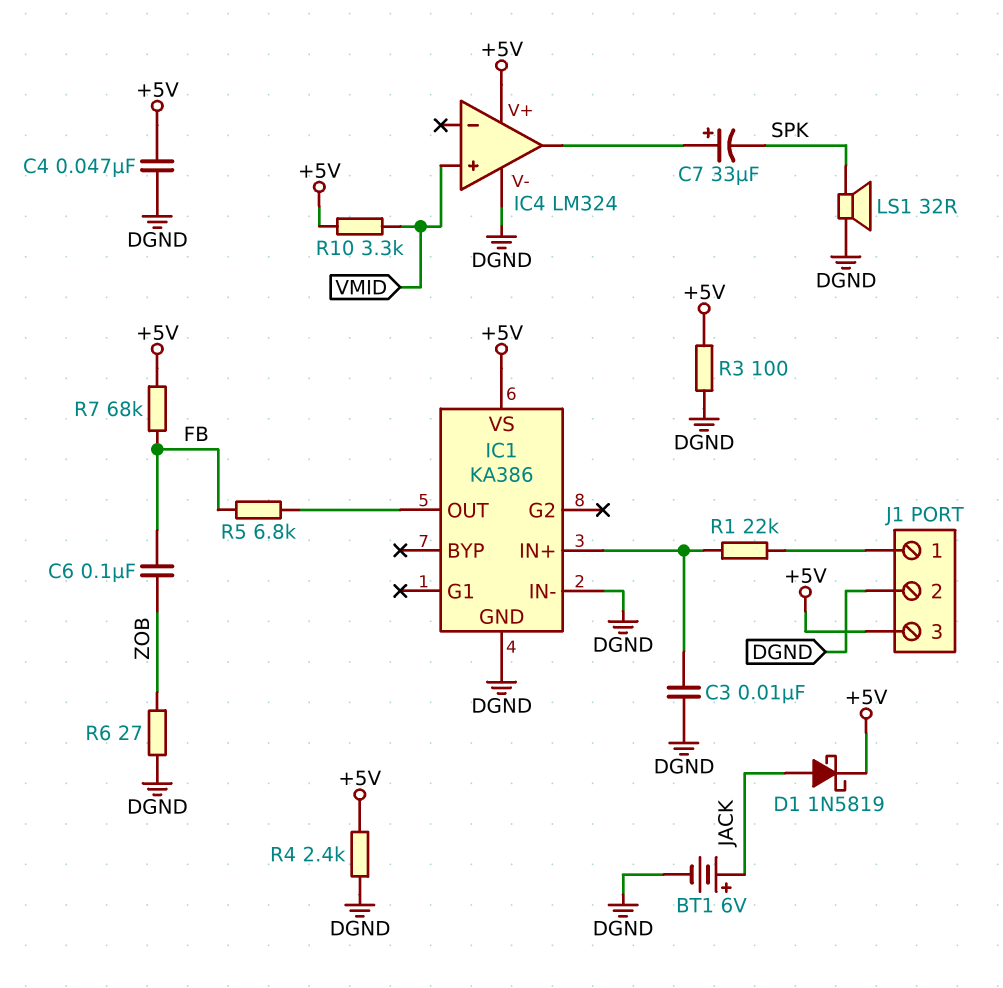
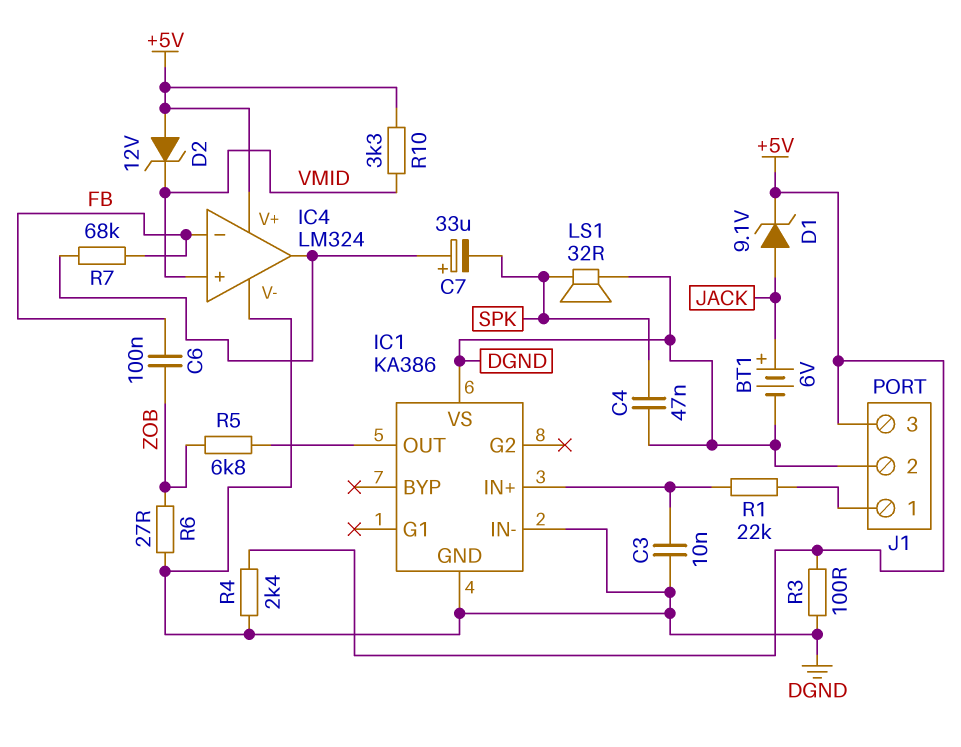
C4: 47nF (+5V, DGND) -> 47nF (DGND, SPK)
D1: schottky 1N5819 (A JACK, K +5V) -> zener 9.1V (A JACK, K +5V)
D2: none -> zener 12V (A +5V, K VMID)
IC1 pin VS: +5V -> DGND
IC4 pin in-: none -> FB
R5: 6.8k (FB, IC1/OUT) -> 6.8k (IC1/OUT, ZOB)
R7: 68k (+5V, FB) -> 68k (FB, IC4/out)

